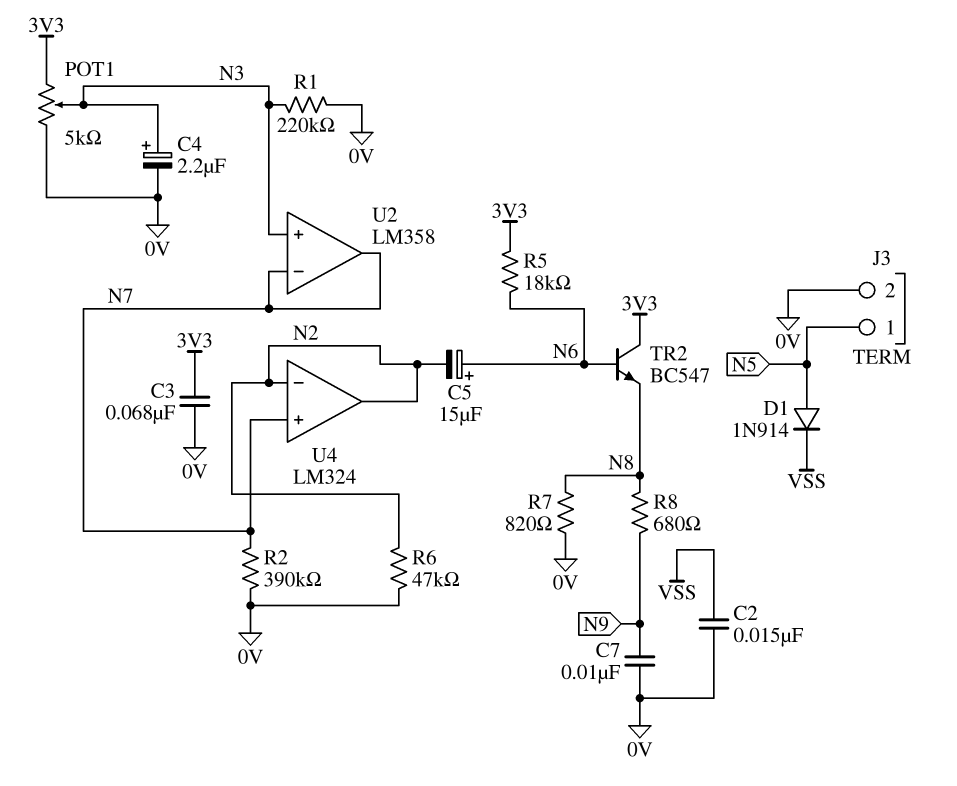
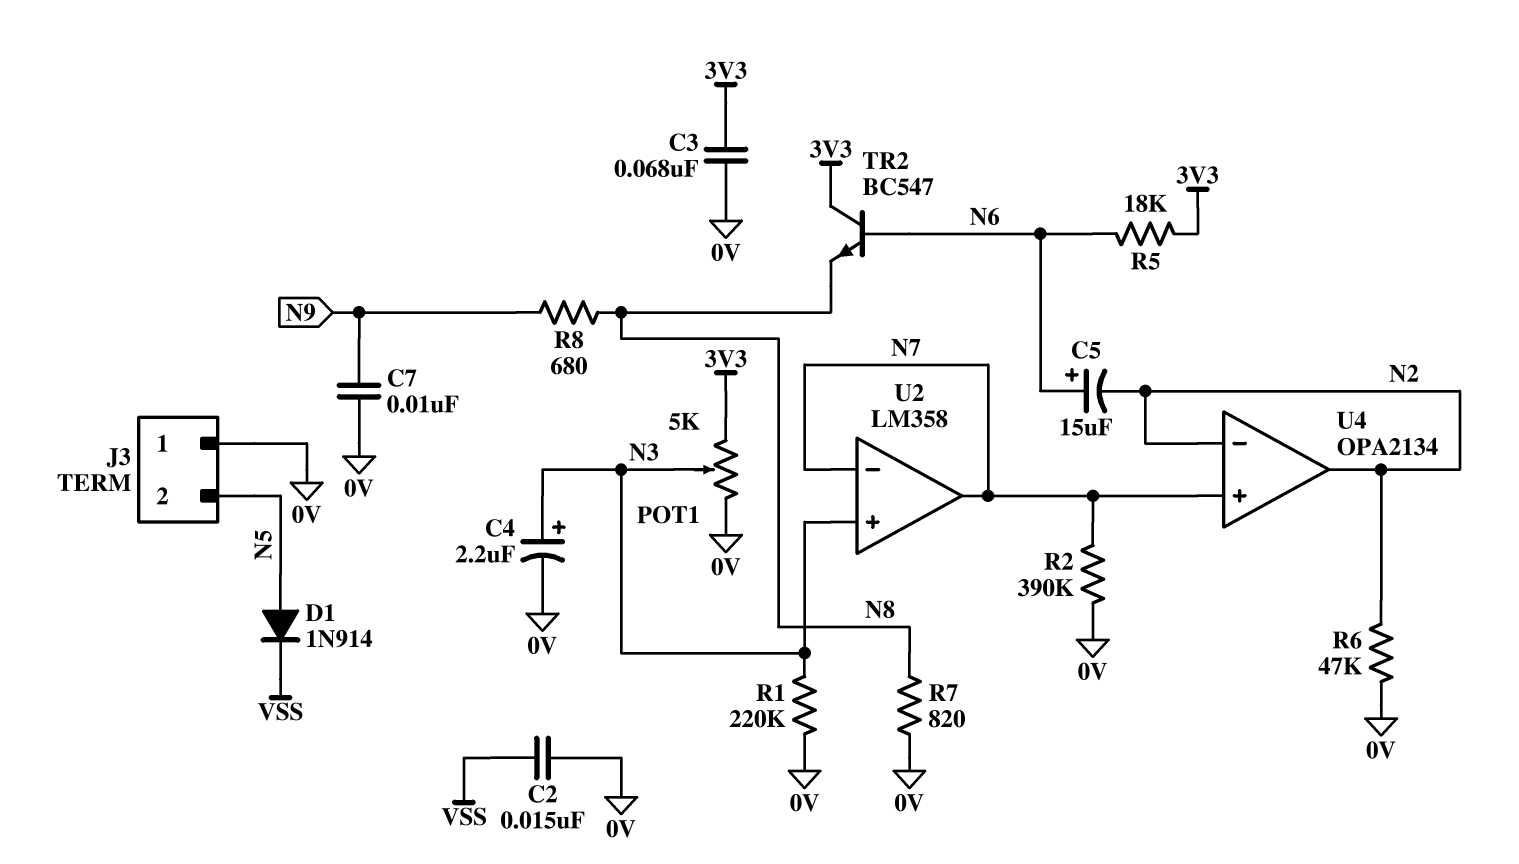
J3 pin 1: N5 -> 0V
J3 pin 2: 0V -> N5
U4: LM324 -> OPA2134

